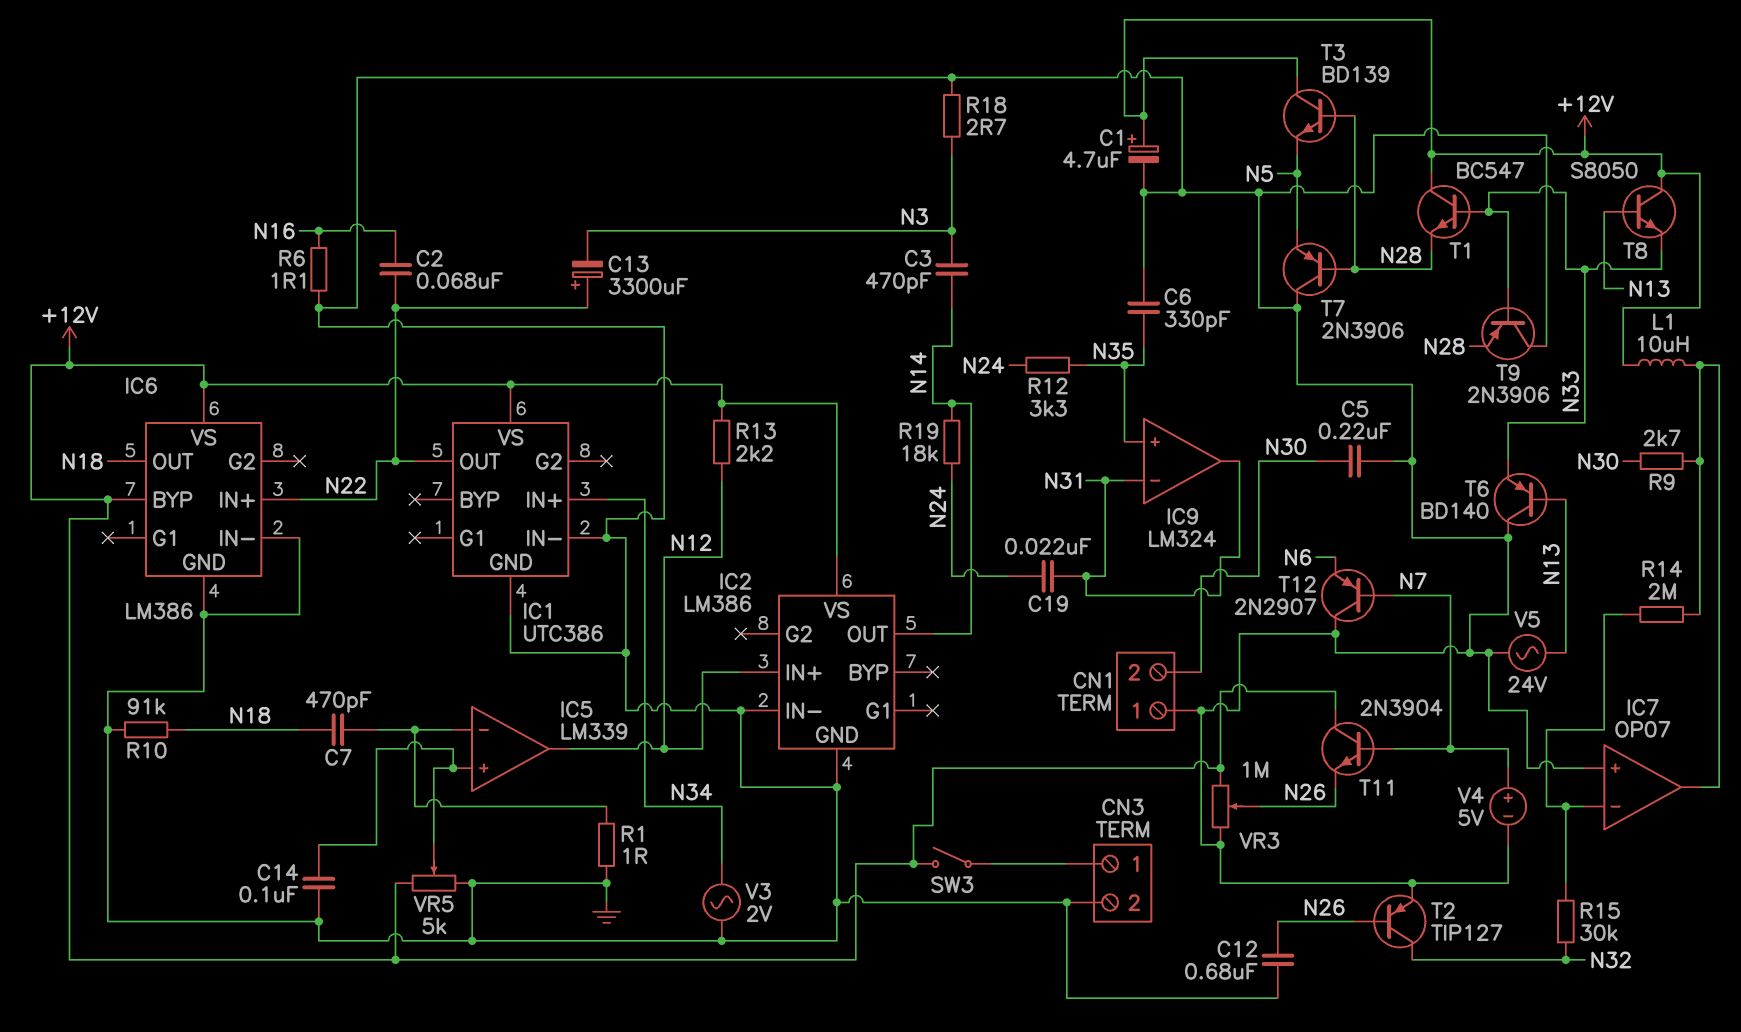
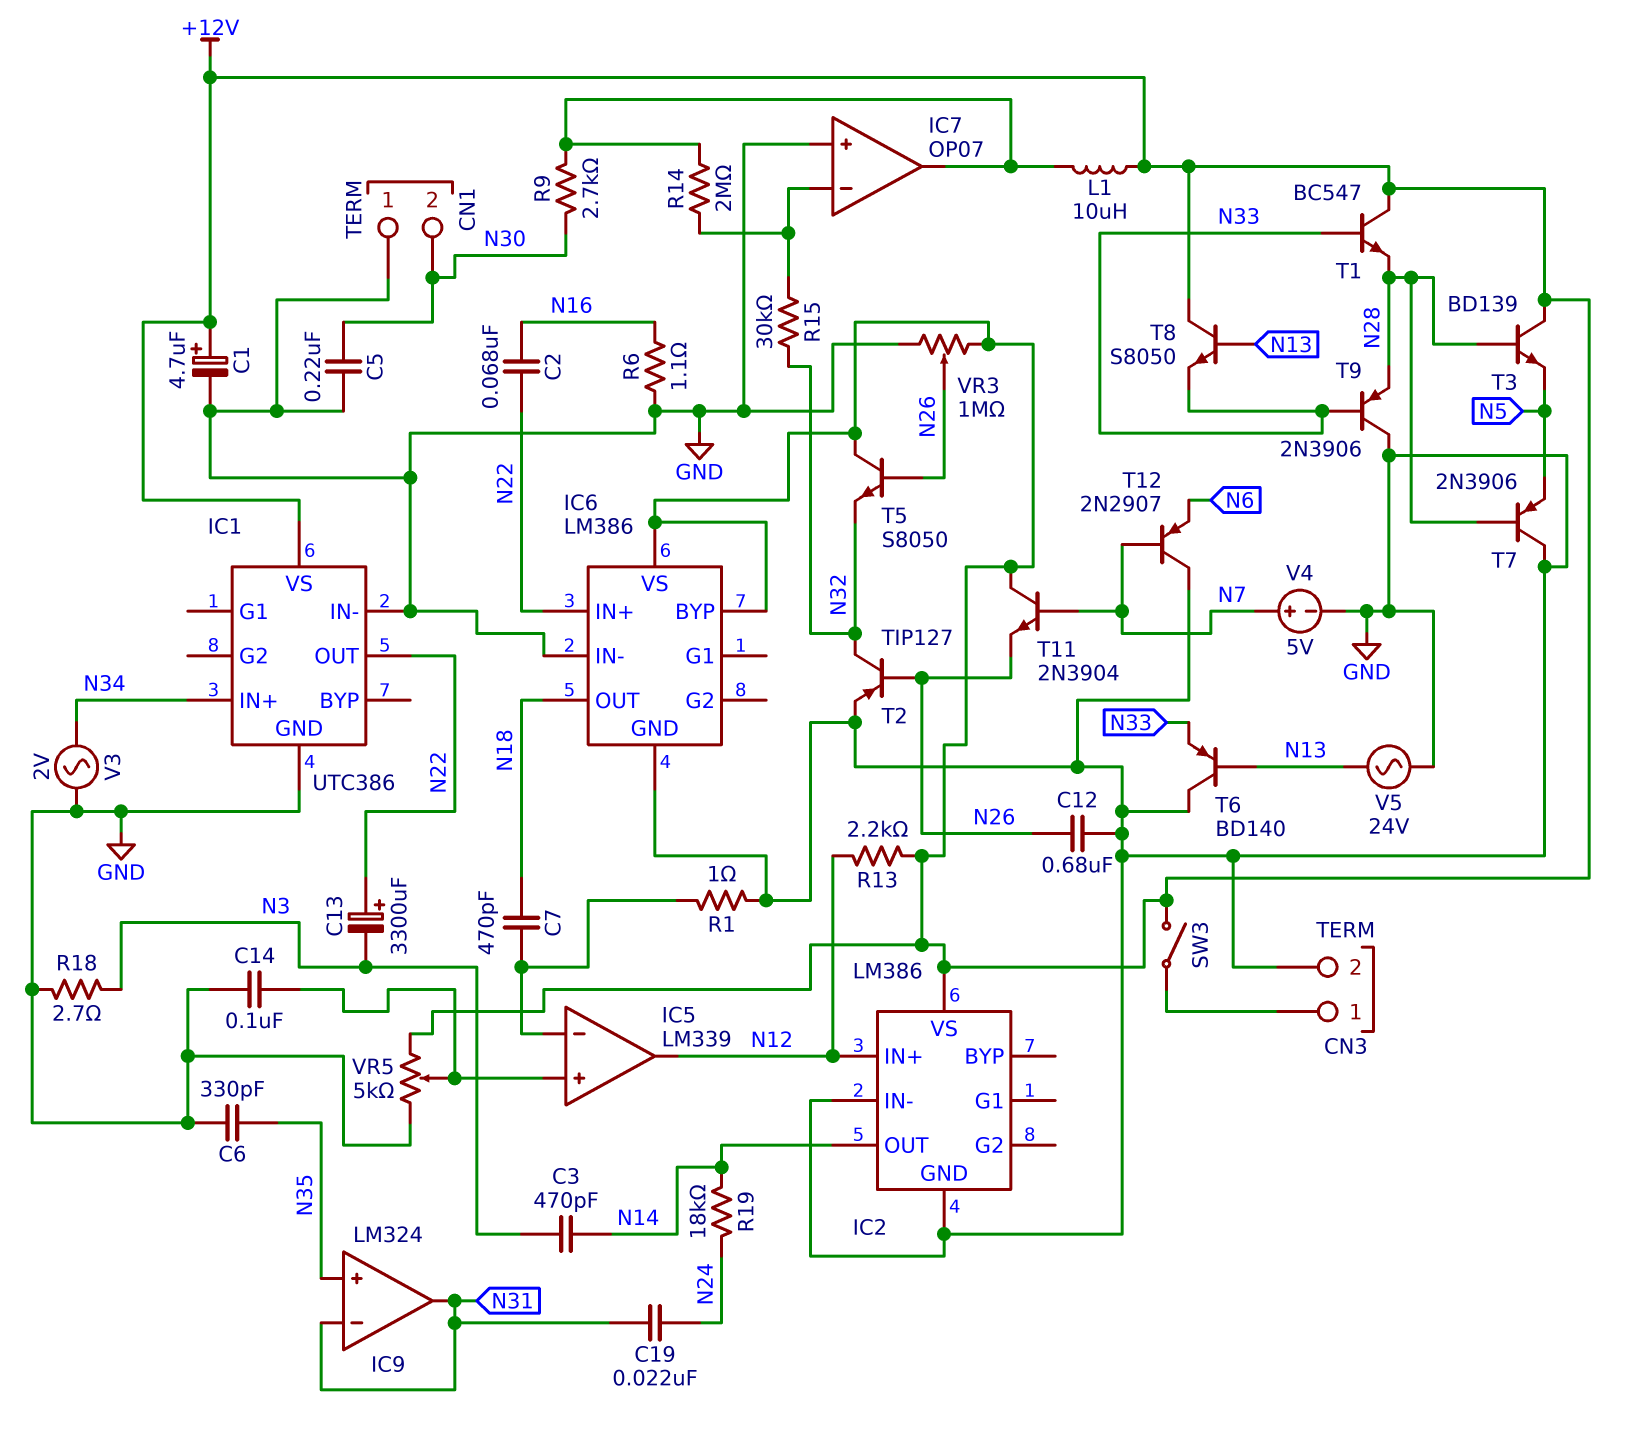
R10: 91k (GND, N18) -> none
R12: 3.3k (N24, N35) -> none
T5: none -> NPN S8050 (B N26, C +12V, E N32)

